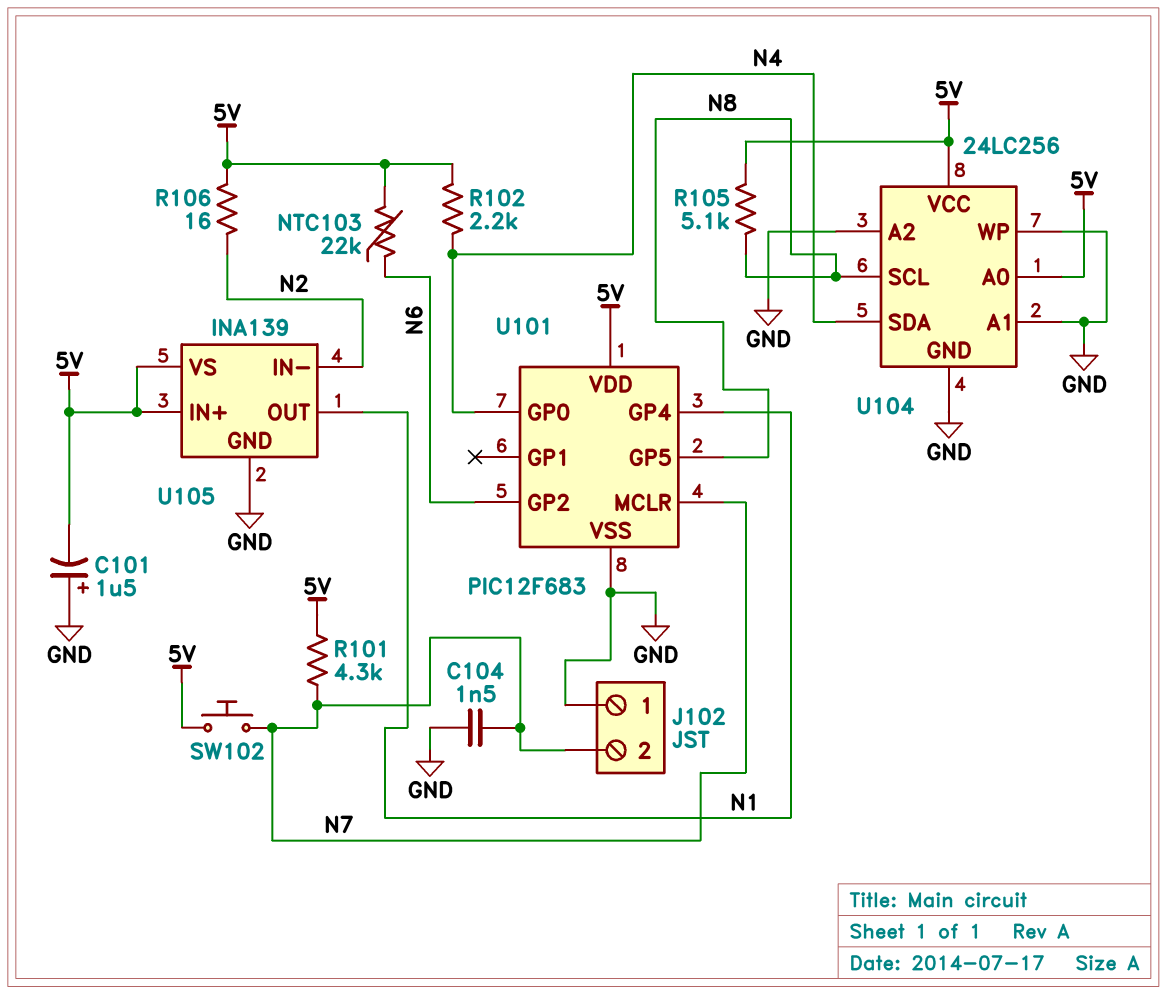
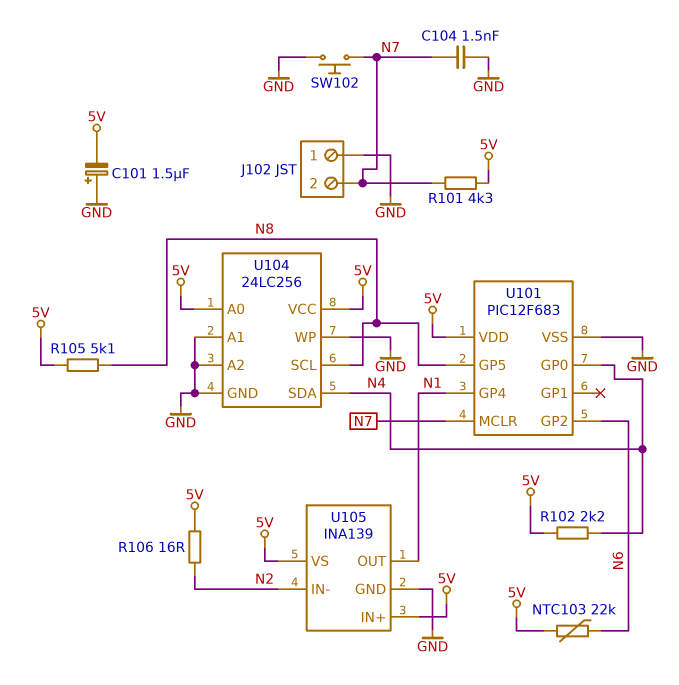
SW102: button (5V, N7) -> button (GND, N7)

